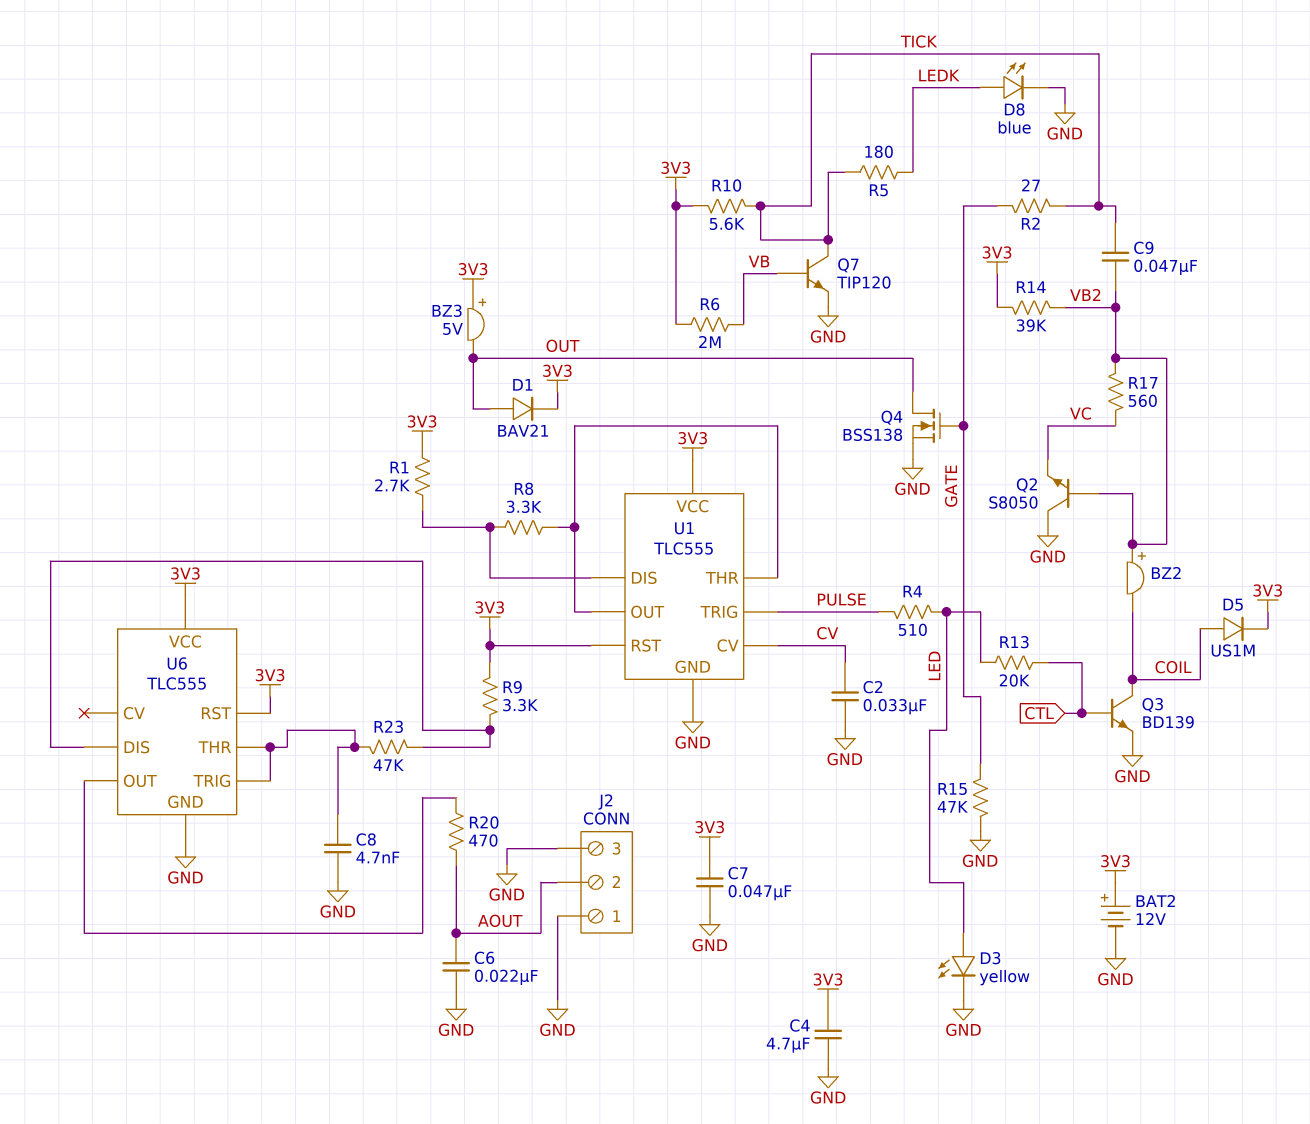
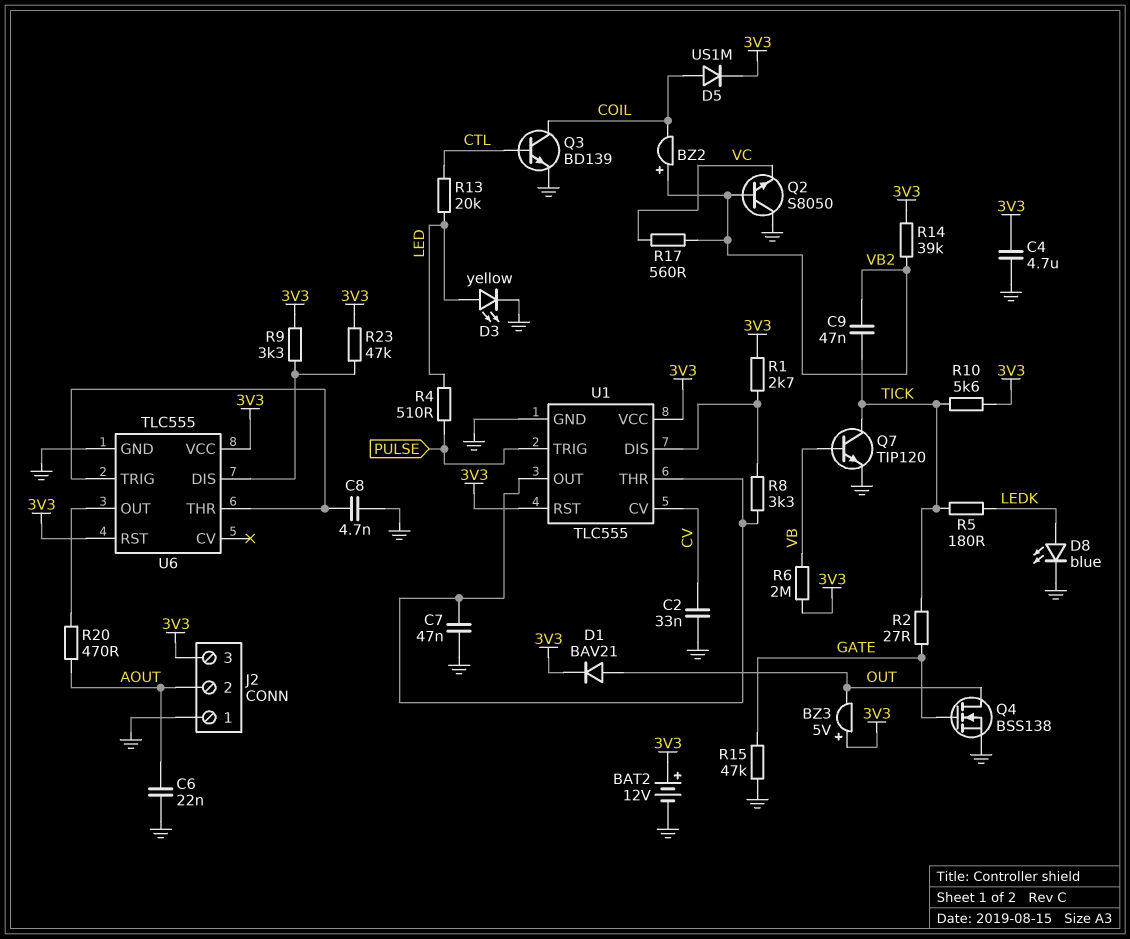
C7: 47nF (3V3, GND) -> 47nF (GND, U1/OUT)
J2 pin 3: GND -> 3V3
R23: 47k (U6/DIS, U6/THR) -> 47k (3V3, U6/DIS)

